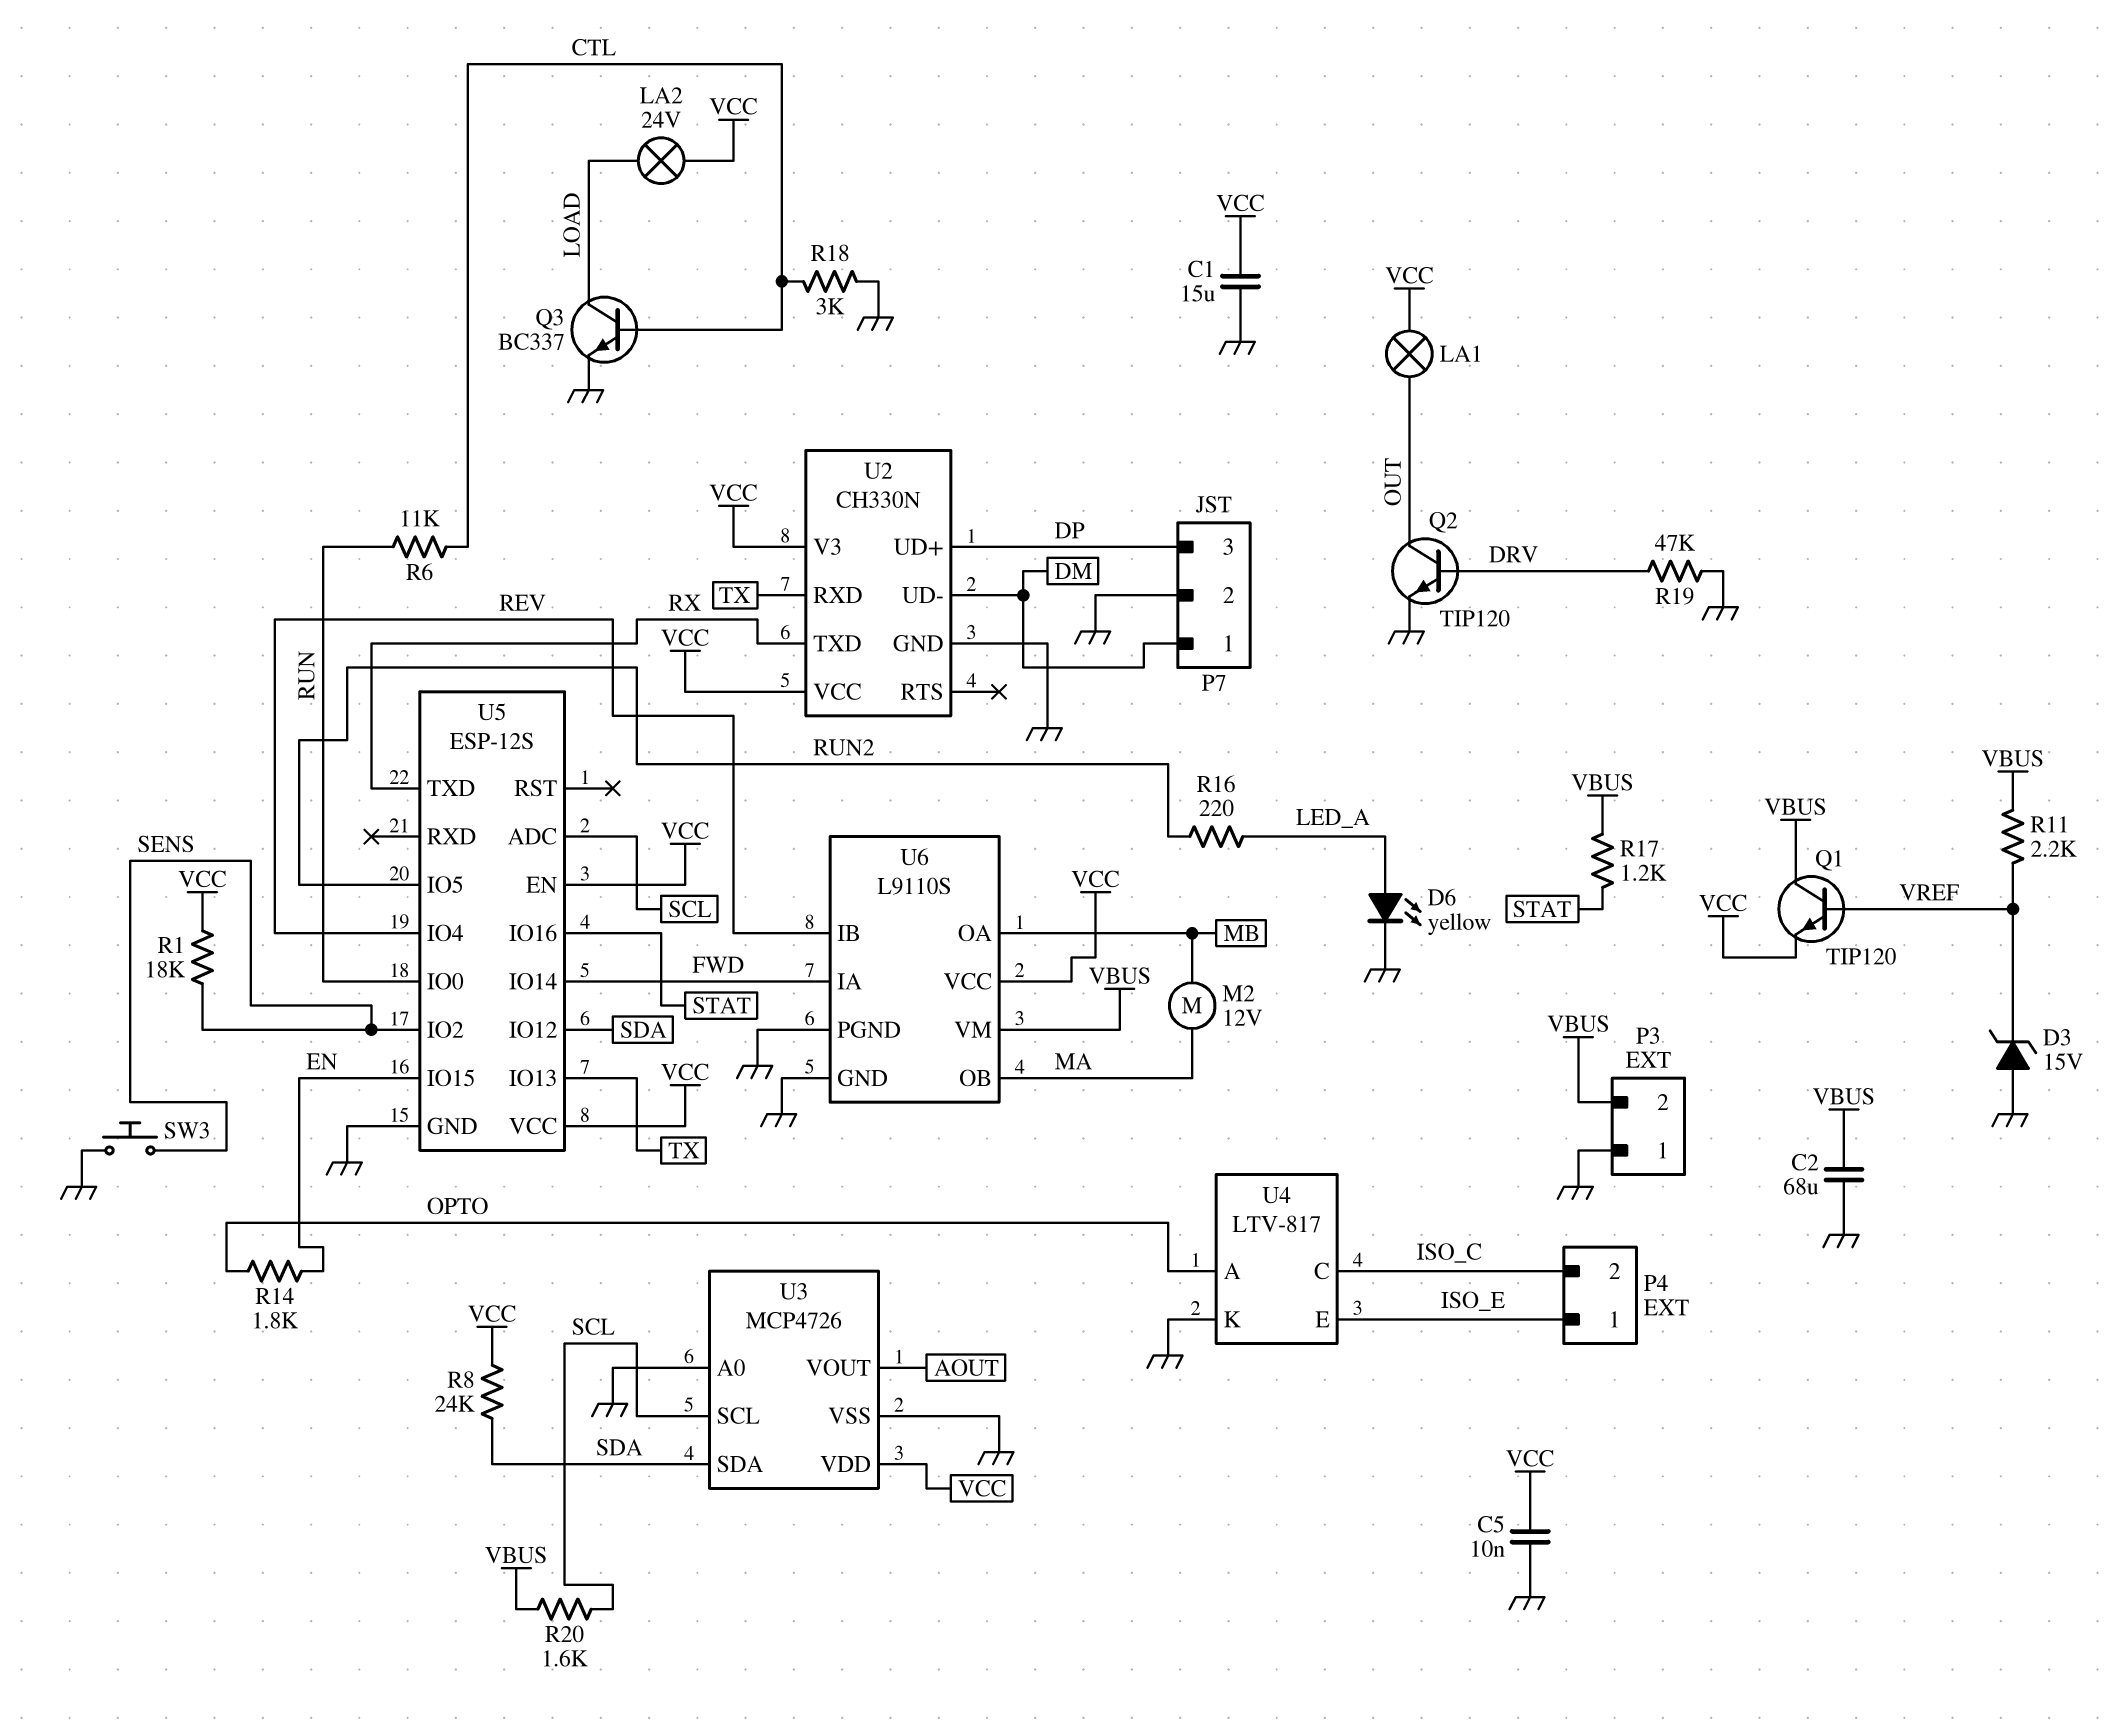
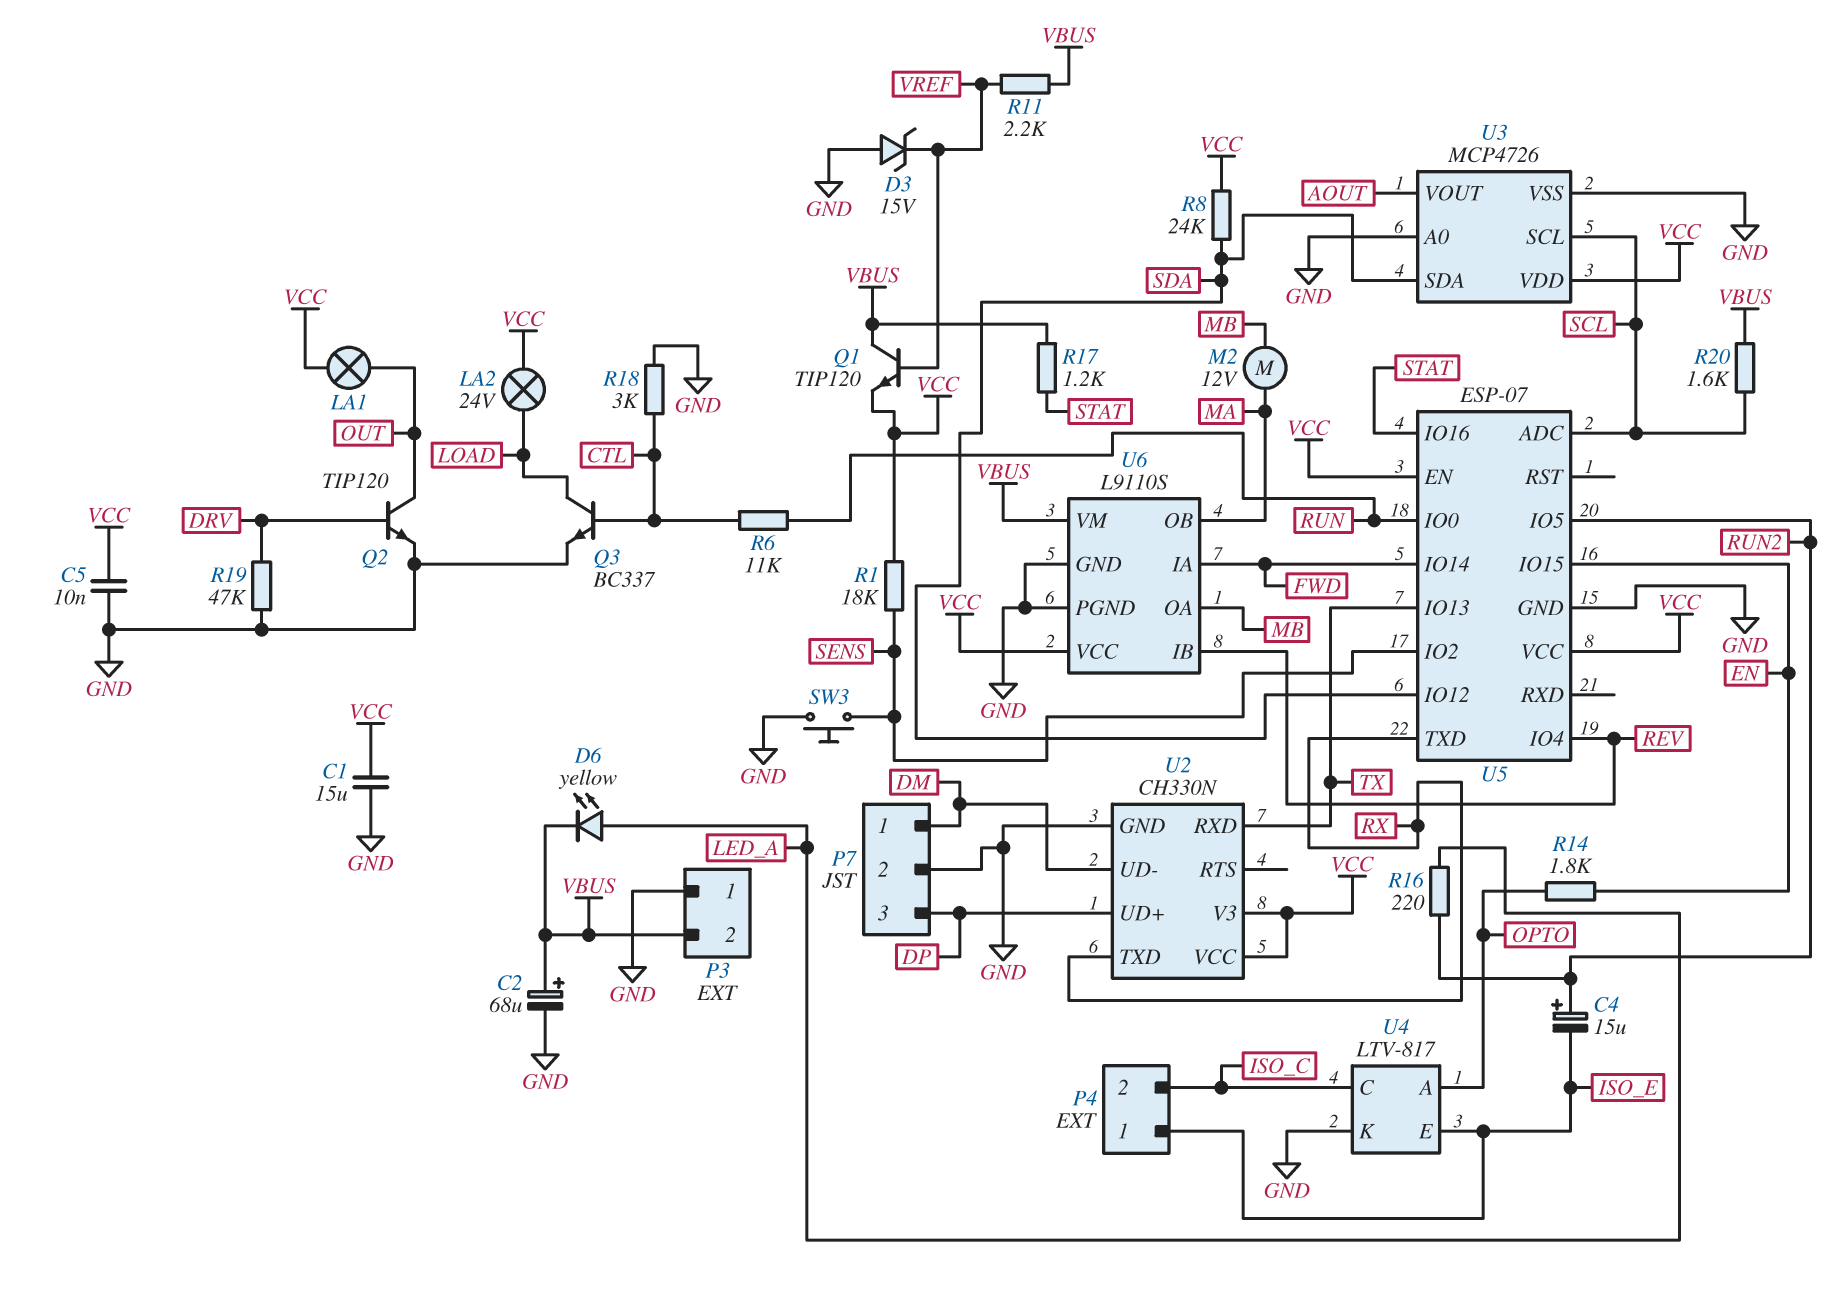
C2: 68uF (GND, VBUS) -> 68uF (plus VBUS, minus GND)
C4: none -> 15uF (plus RUN2, minus ISO_E)
D6: LED yellow (A LED_A, K GND) -> LED yellow (A LED_A, K VBUS)
U5: ESP-12S -> ESP-07

